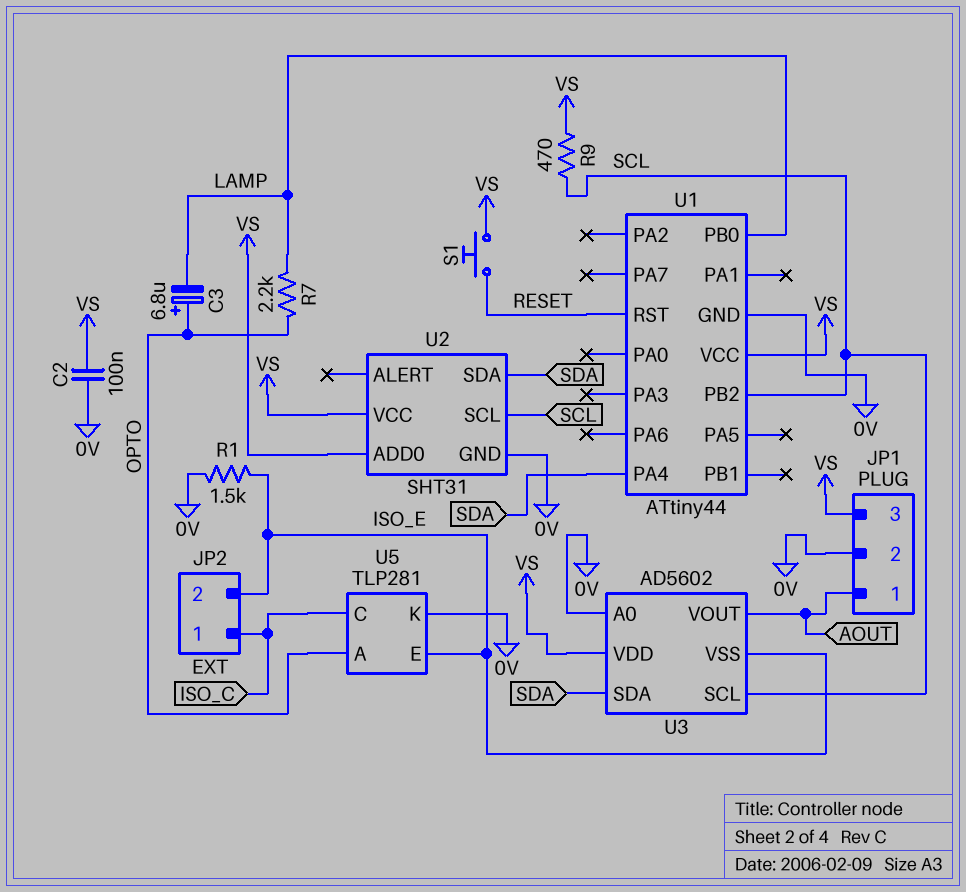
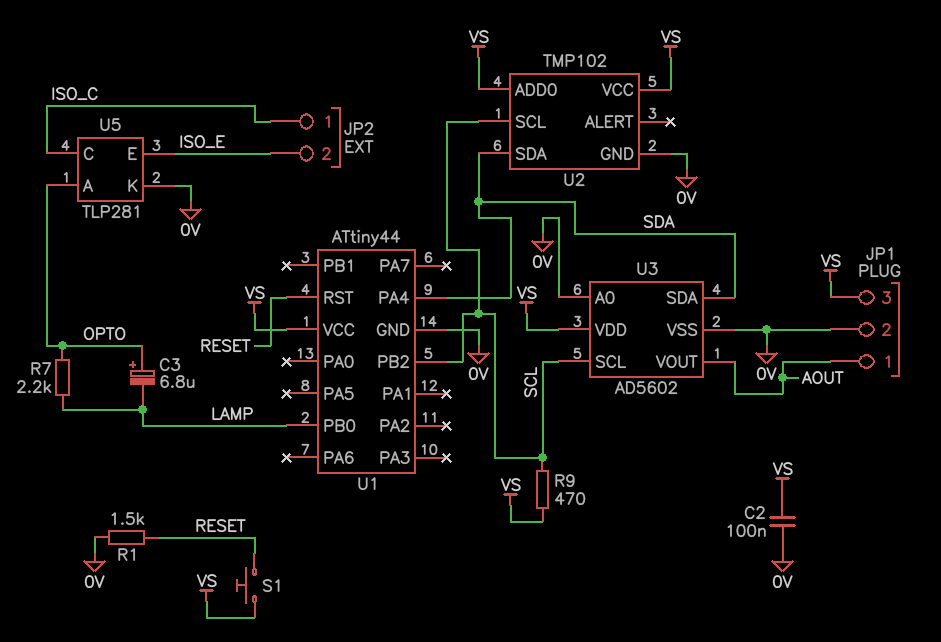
R1: 1.5k (0V, ISO_E) -> 1.5k (0V, RESET)
U2: SHT31 -> TMP102
U3 pin VSS: ISO_E -> 0V

